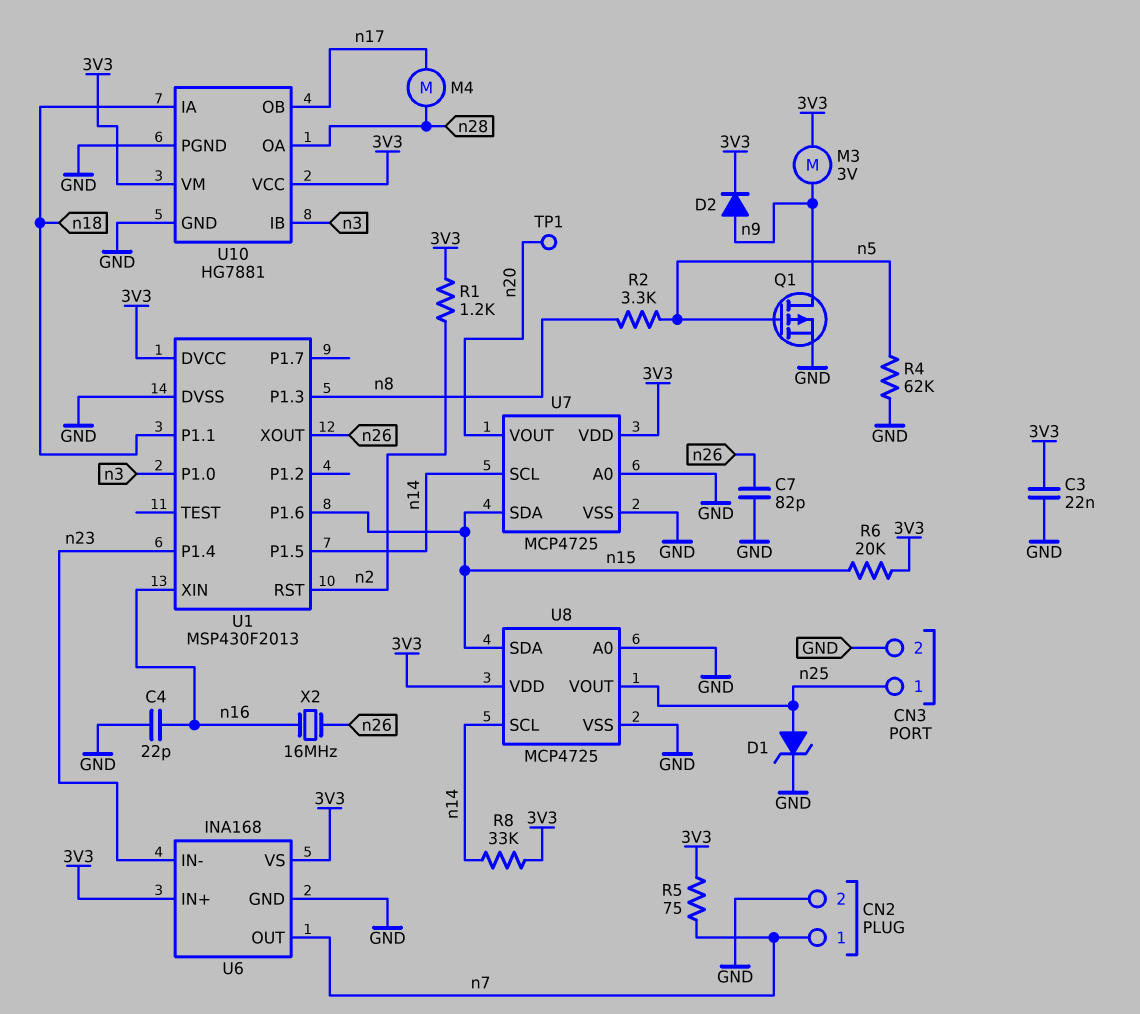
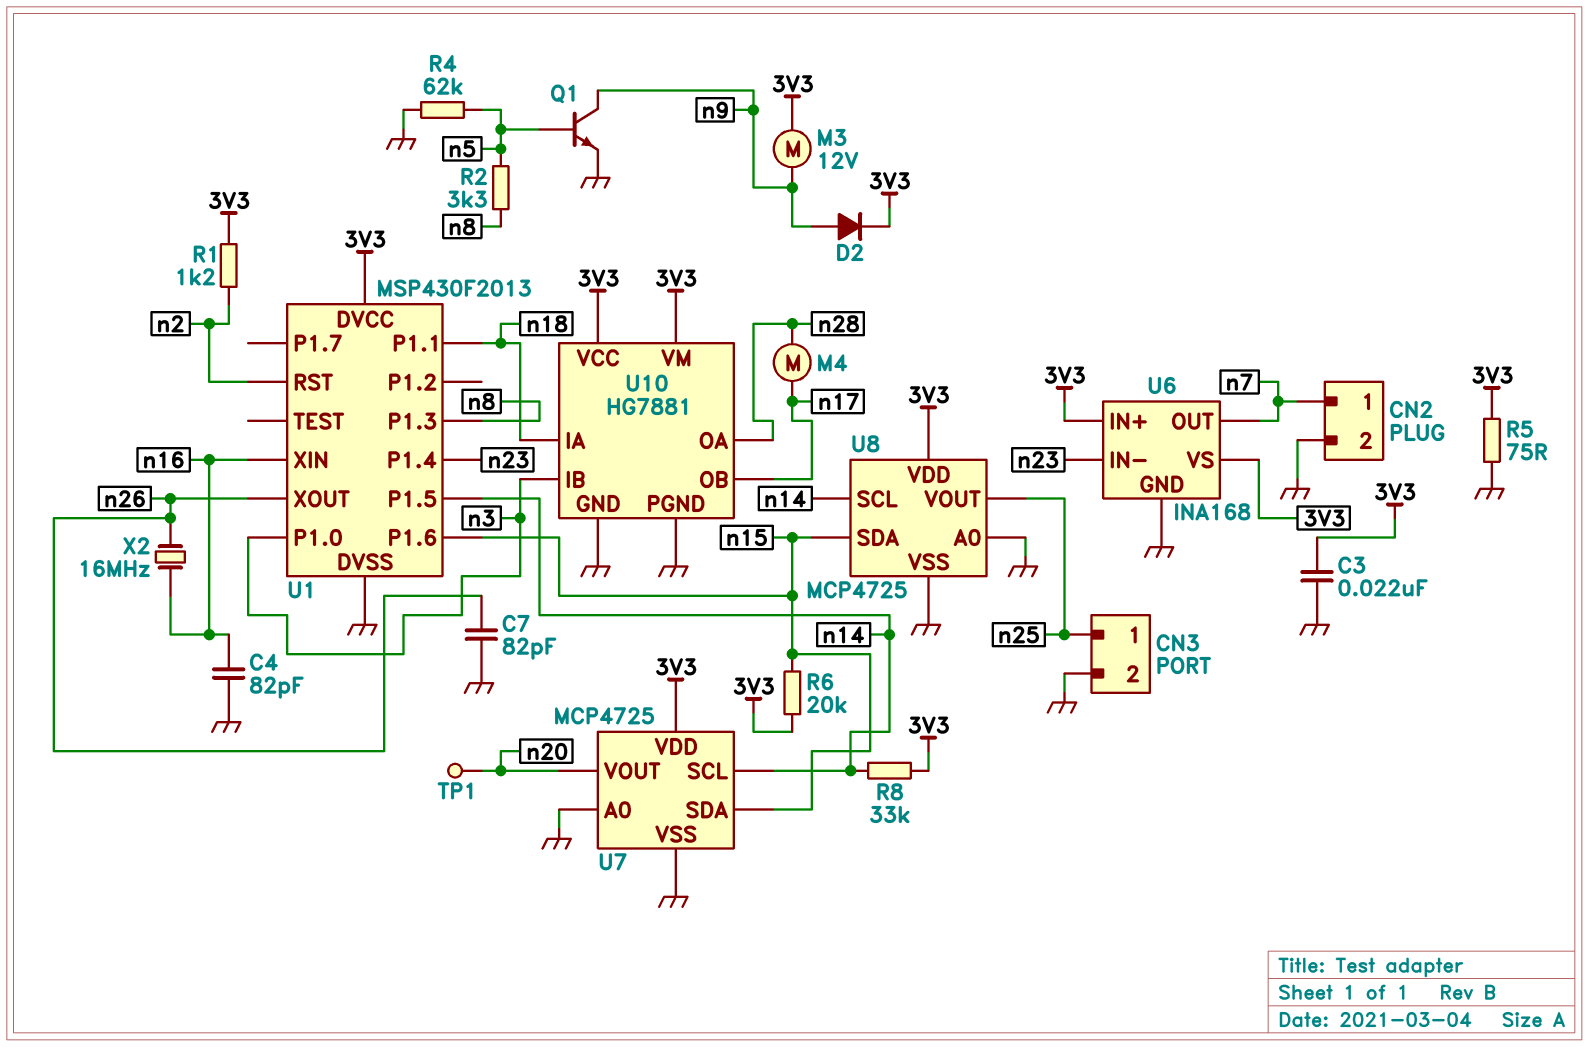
C4: 22pF (GND, n16) -> 82pF (GND, n16)
D1: zener (A n25, K GND) -> none
M3: motor 3V (3V3, n9) -> motor 12V (3V3, n9)
Q1: PMOS (G n5, D n9, S GND) -> NPN (B n5, C n9, E GND)
R5: 75 (3V3, n7) -> 75 (3V3, GND)

